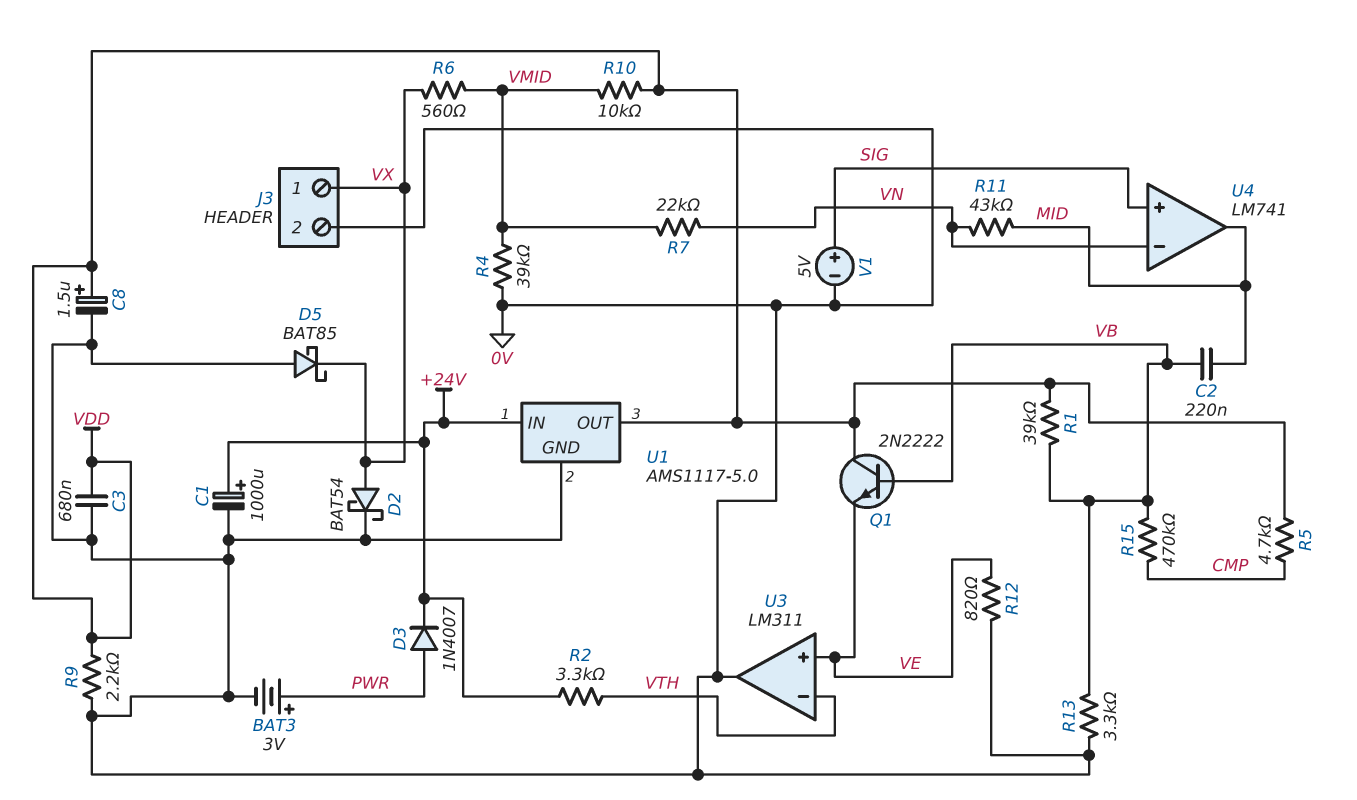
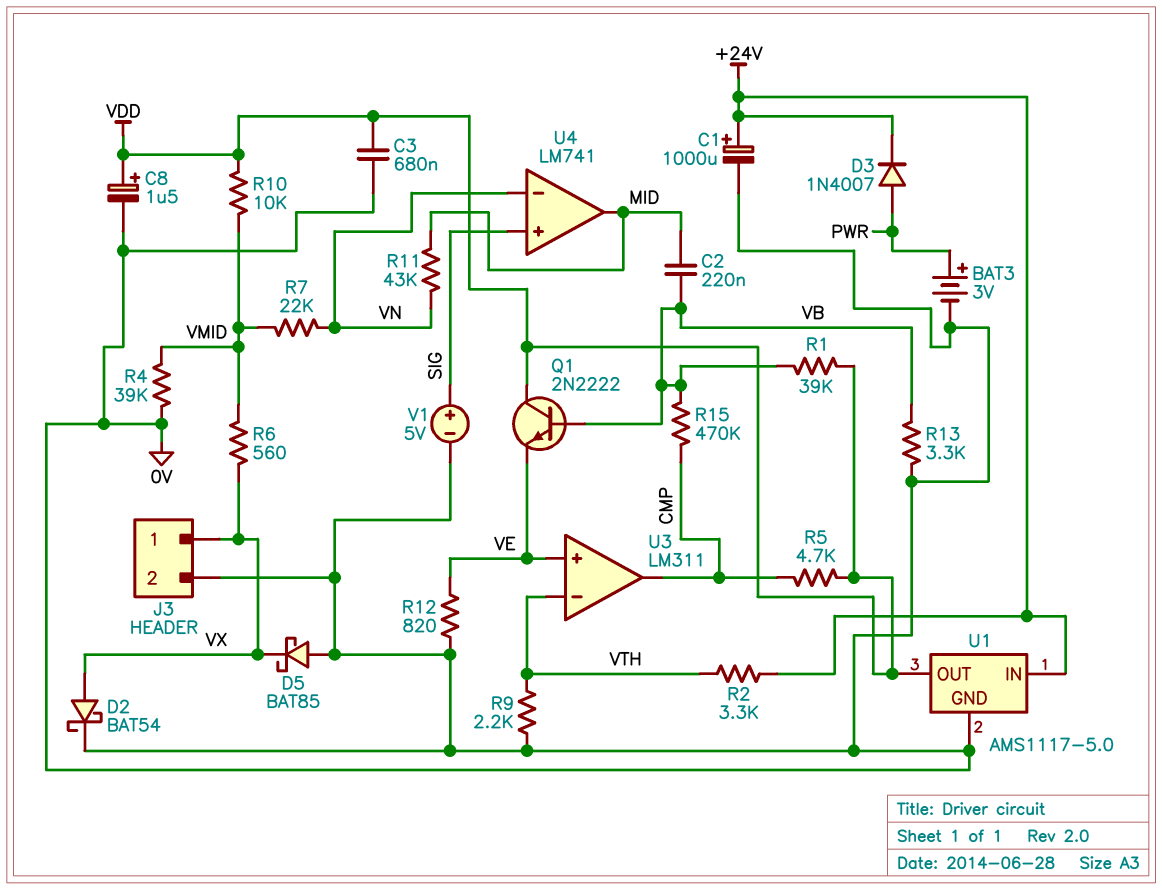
R9: 2.2k (0V, VDD) -> 2.2k (0V, VTH)
U3 pin out: 0V -> CMP

